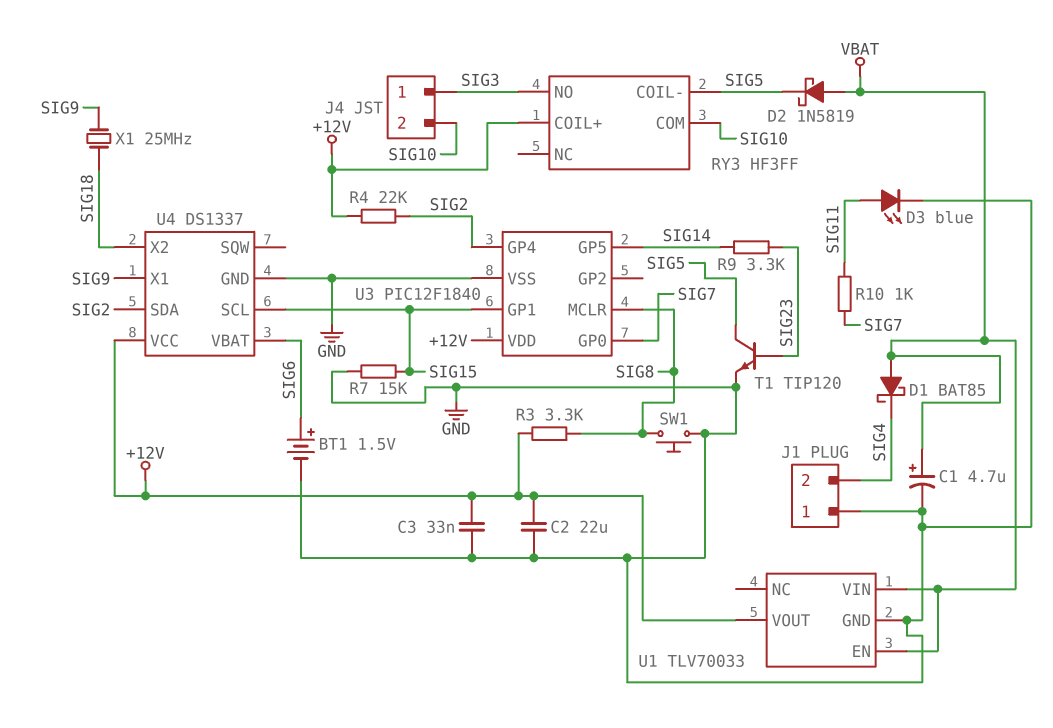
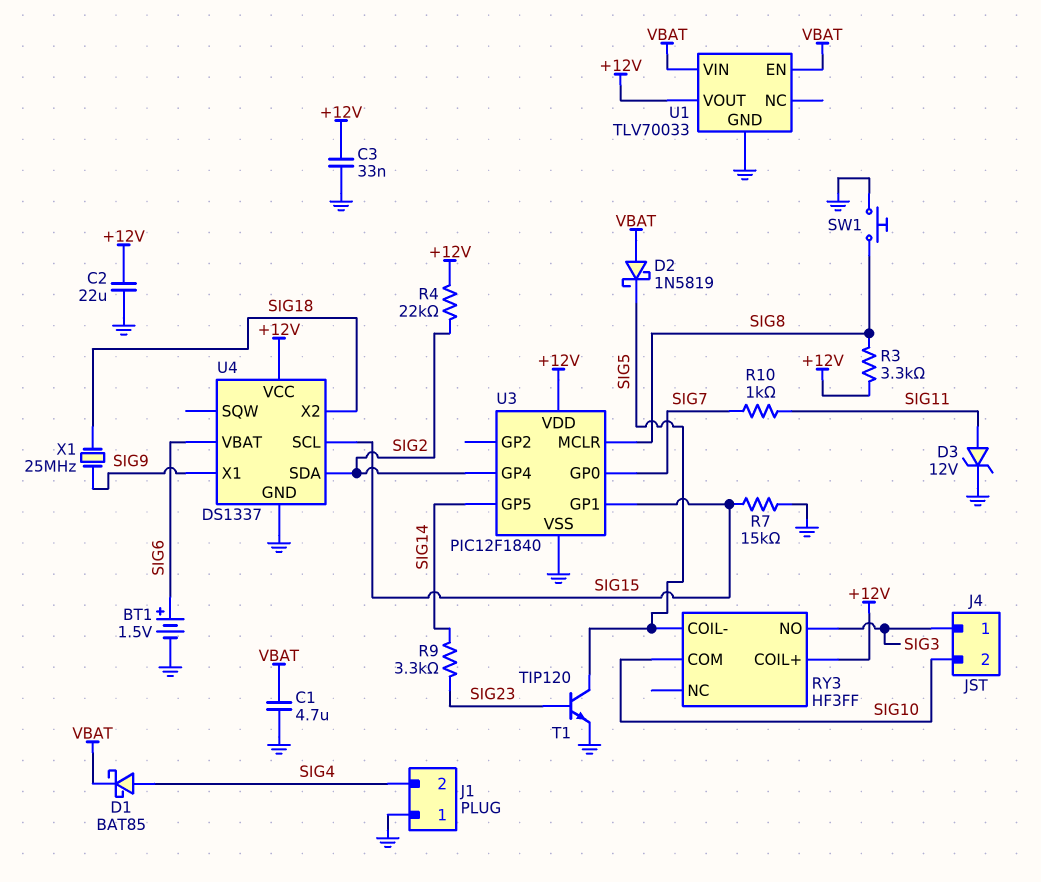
C1: 4.7uF (plus VBAT, minus GND) -> 4.7uF (GND, VBAT)
D1: schottky BAT85 (A VBAT, K SIG4) -> schottky BAT85 (A SIG4, K VBAT)
D3: LED blue (A SIG11, K GND) -> zener 12V (A SIG11, K GND)

